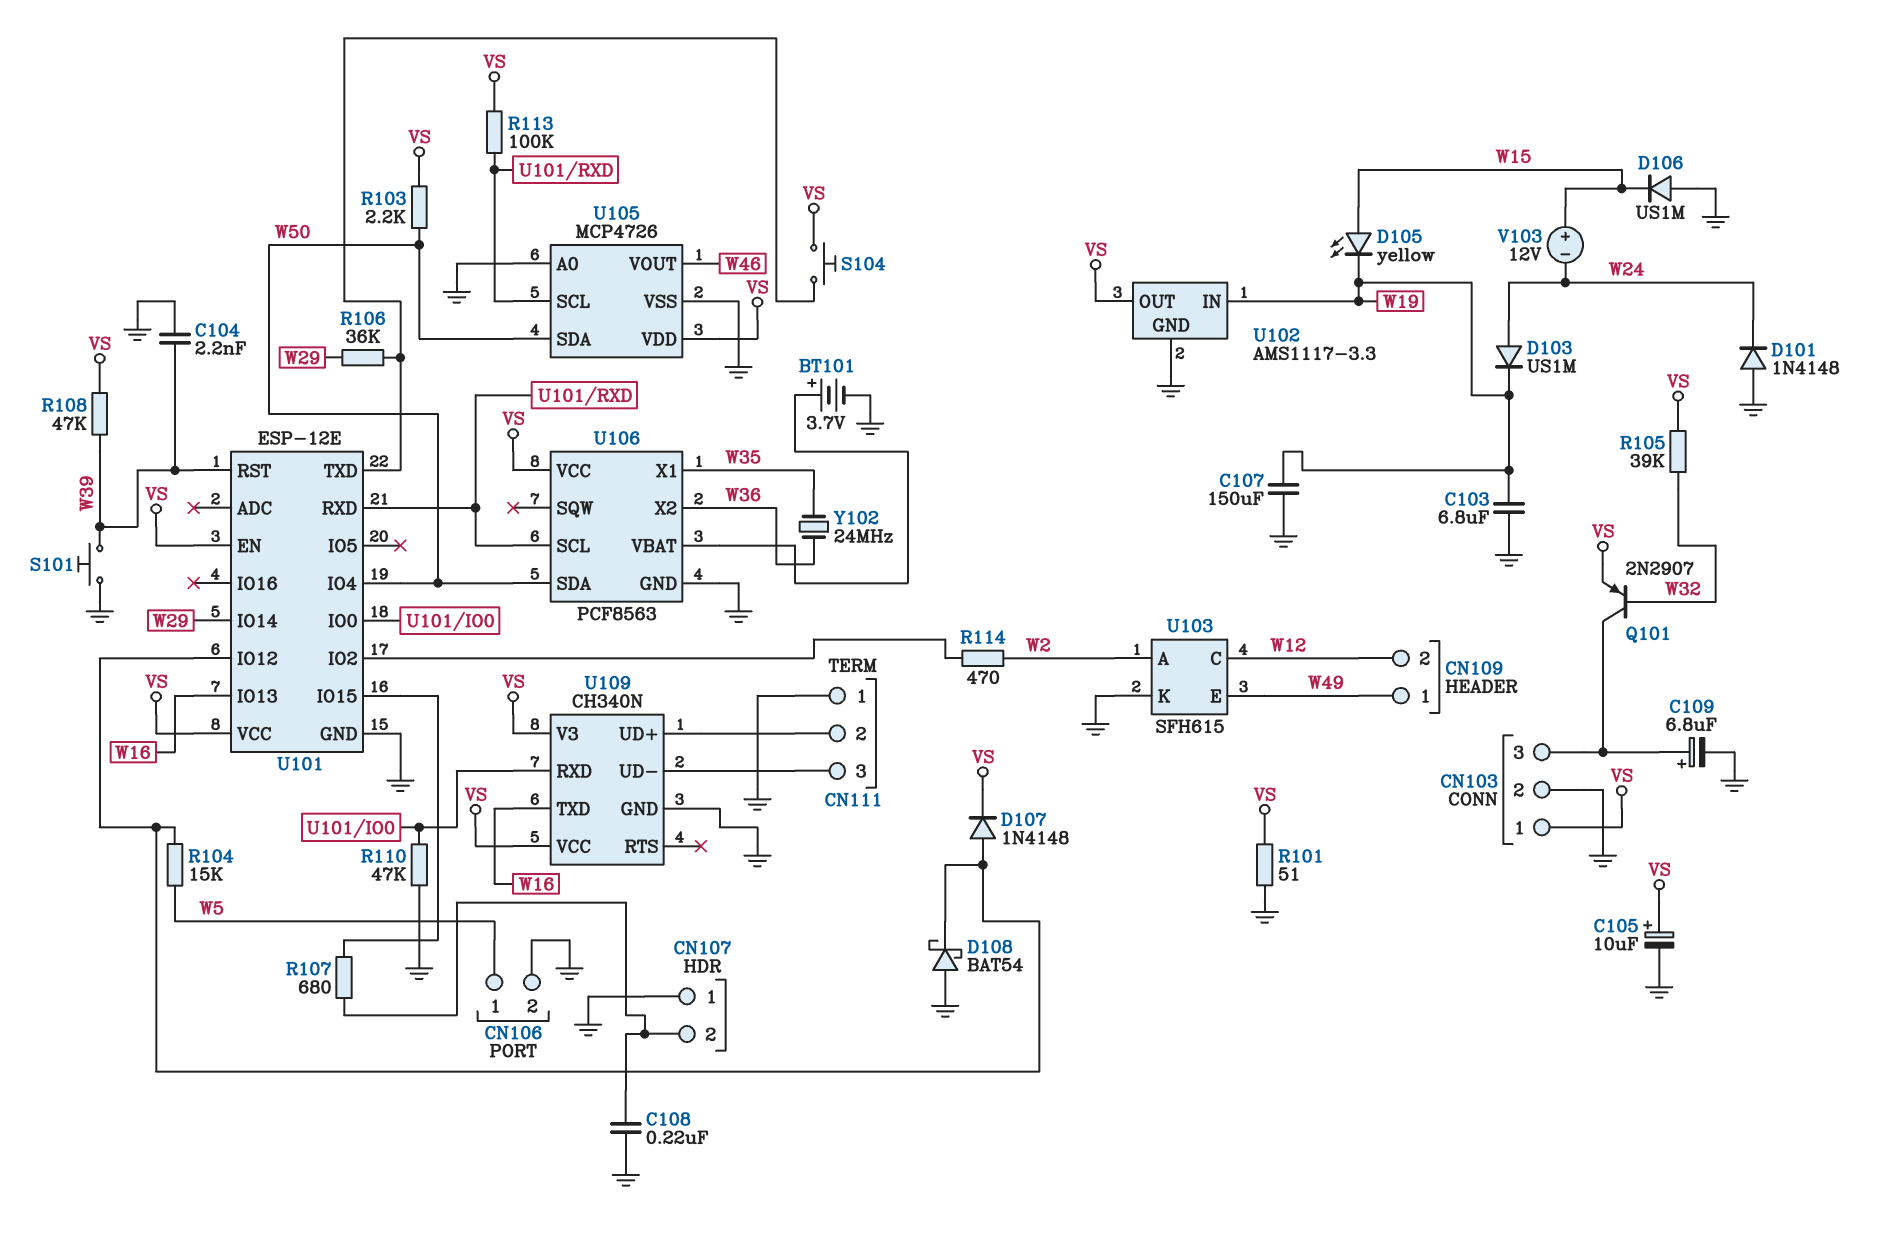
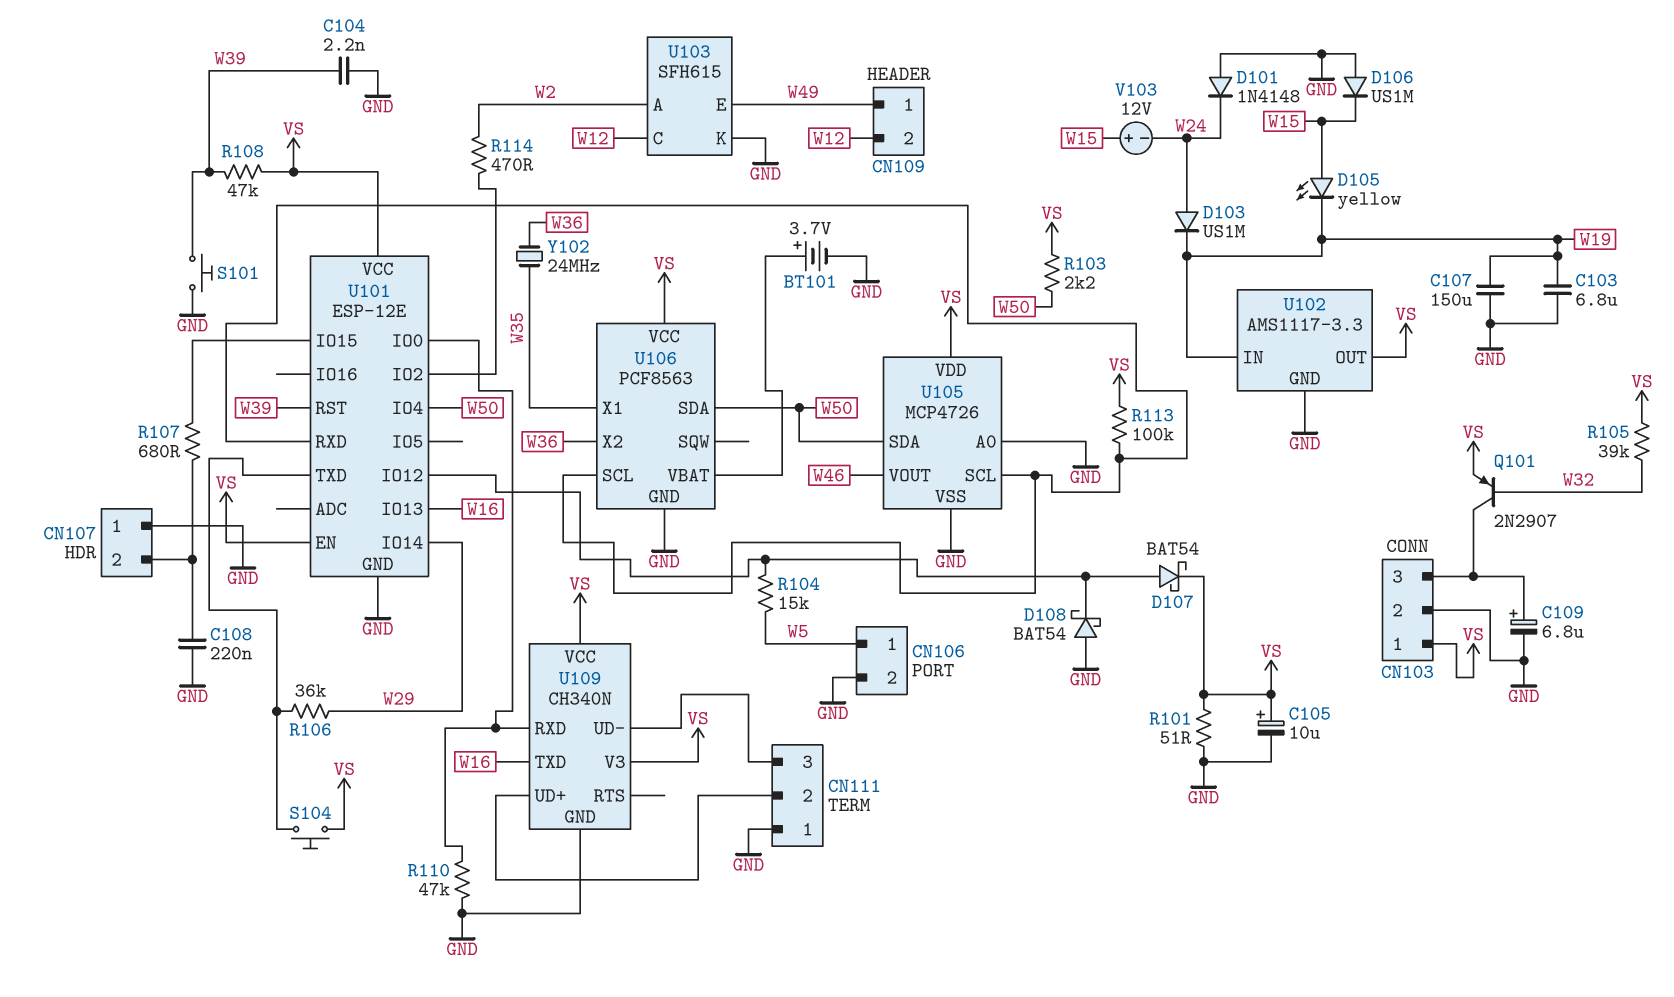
D107: diode 1N4148 (A U101/IO12, K VS) -> schottky BAT54 (A U101/IO12, K VS)

